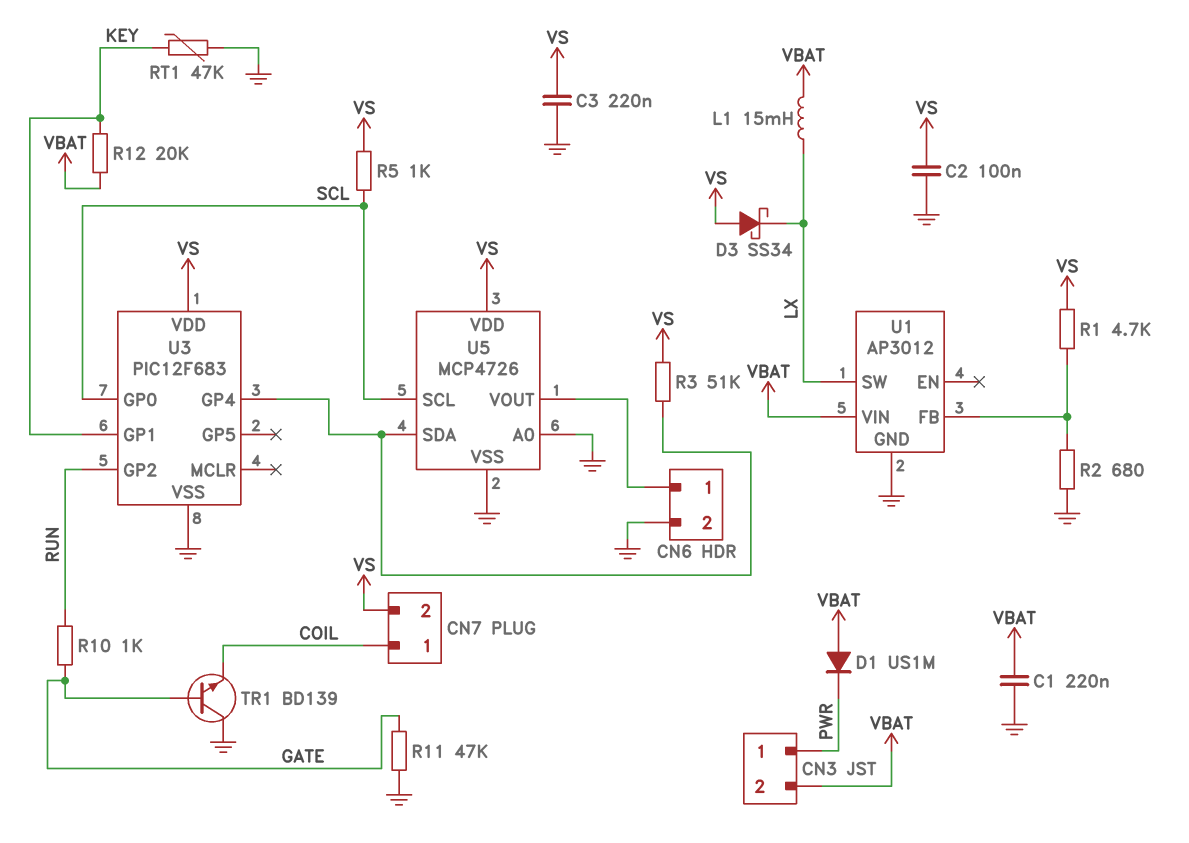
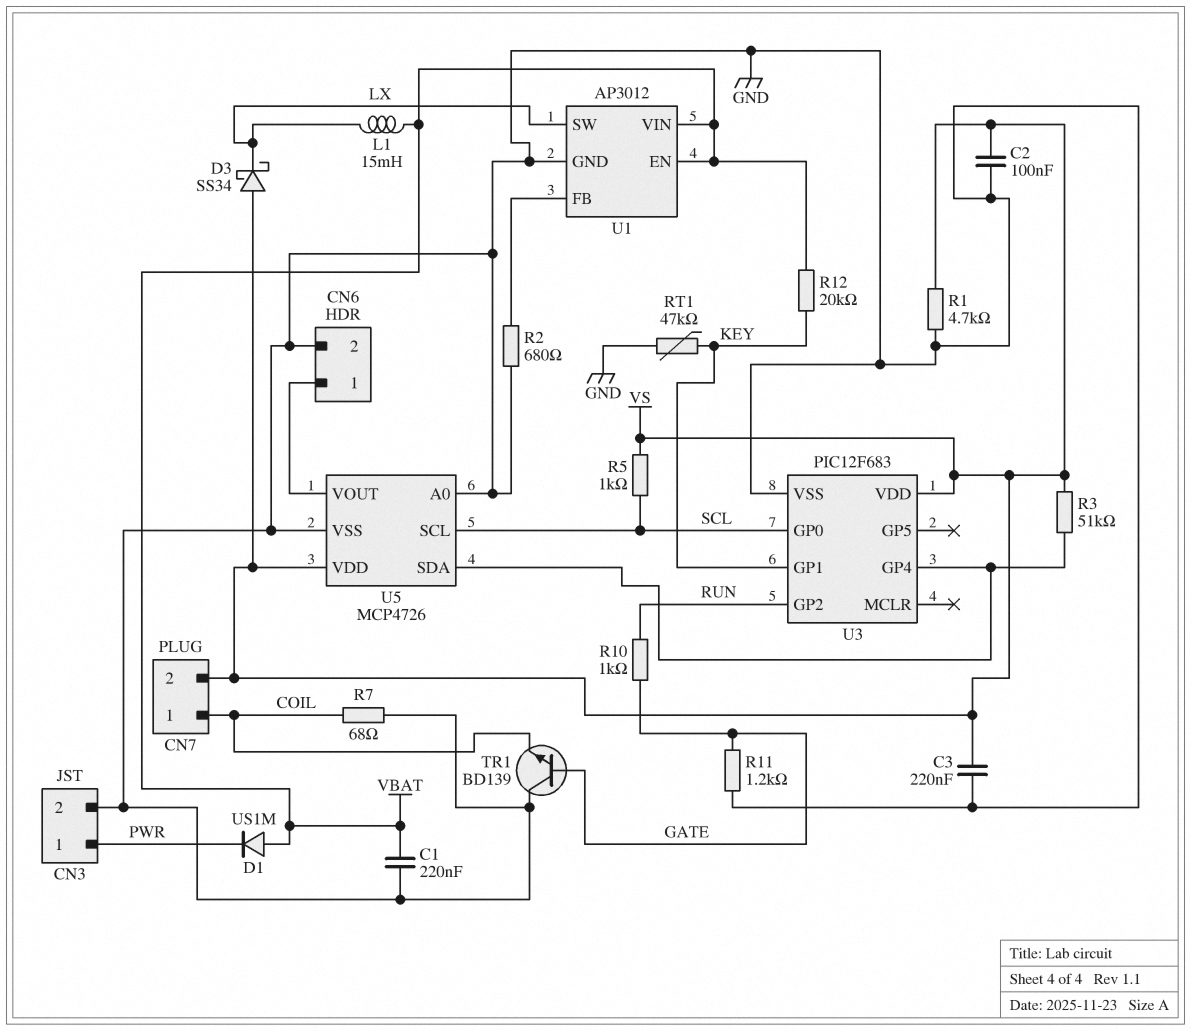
CN3 pin 2: VBAT -> GND
R1: 4.7k (U1/FB, VS) -> 4.7k (GND, VS)
R7: none -> 68 (COIL, GND)
R11: 47k (GATE, GND) -> 1.2k (GATE, GND)
U1 pin EN: none -> VBAT

